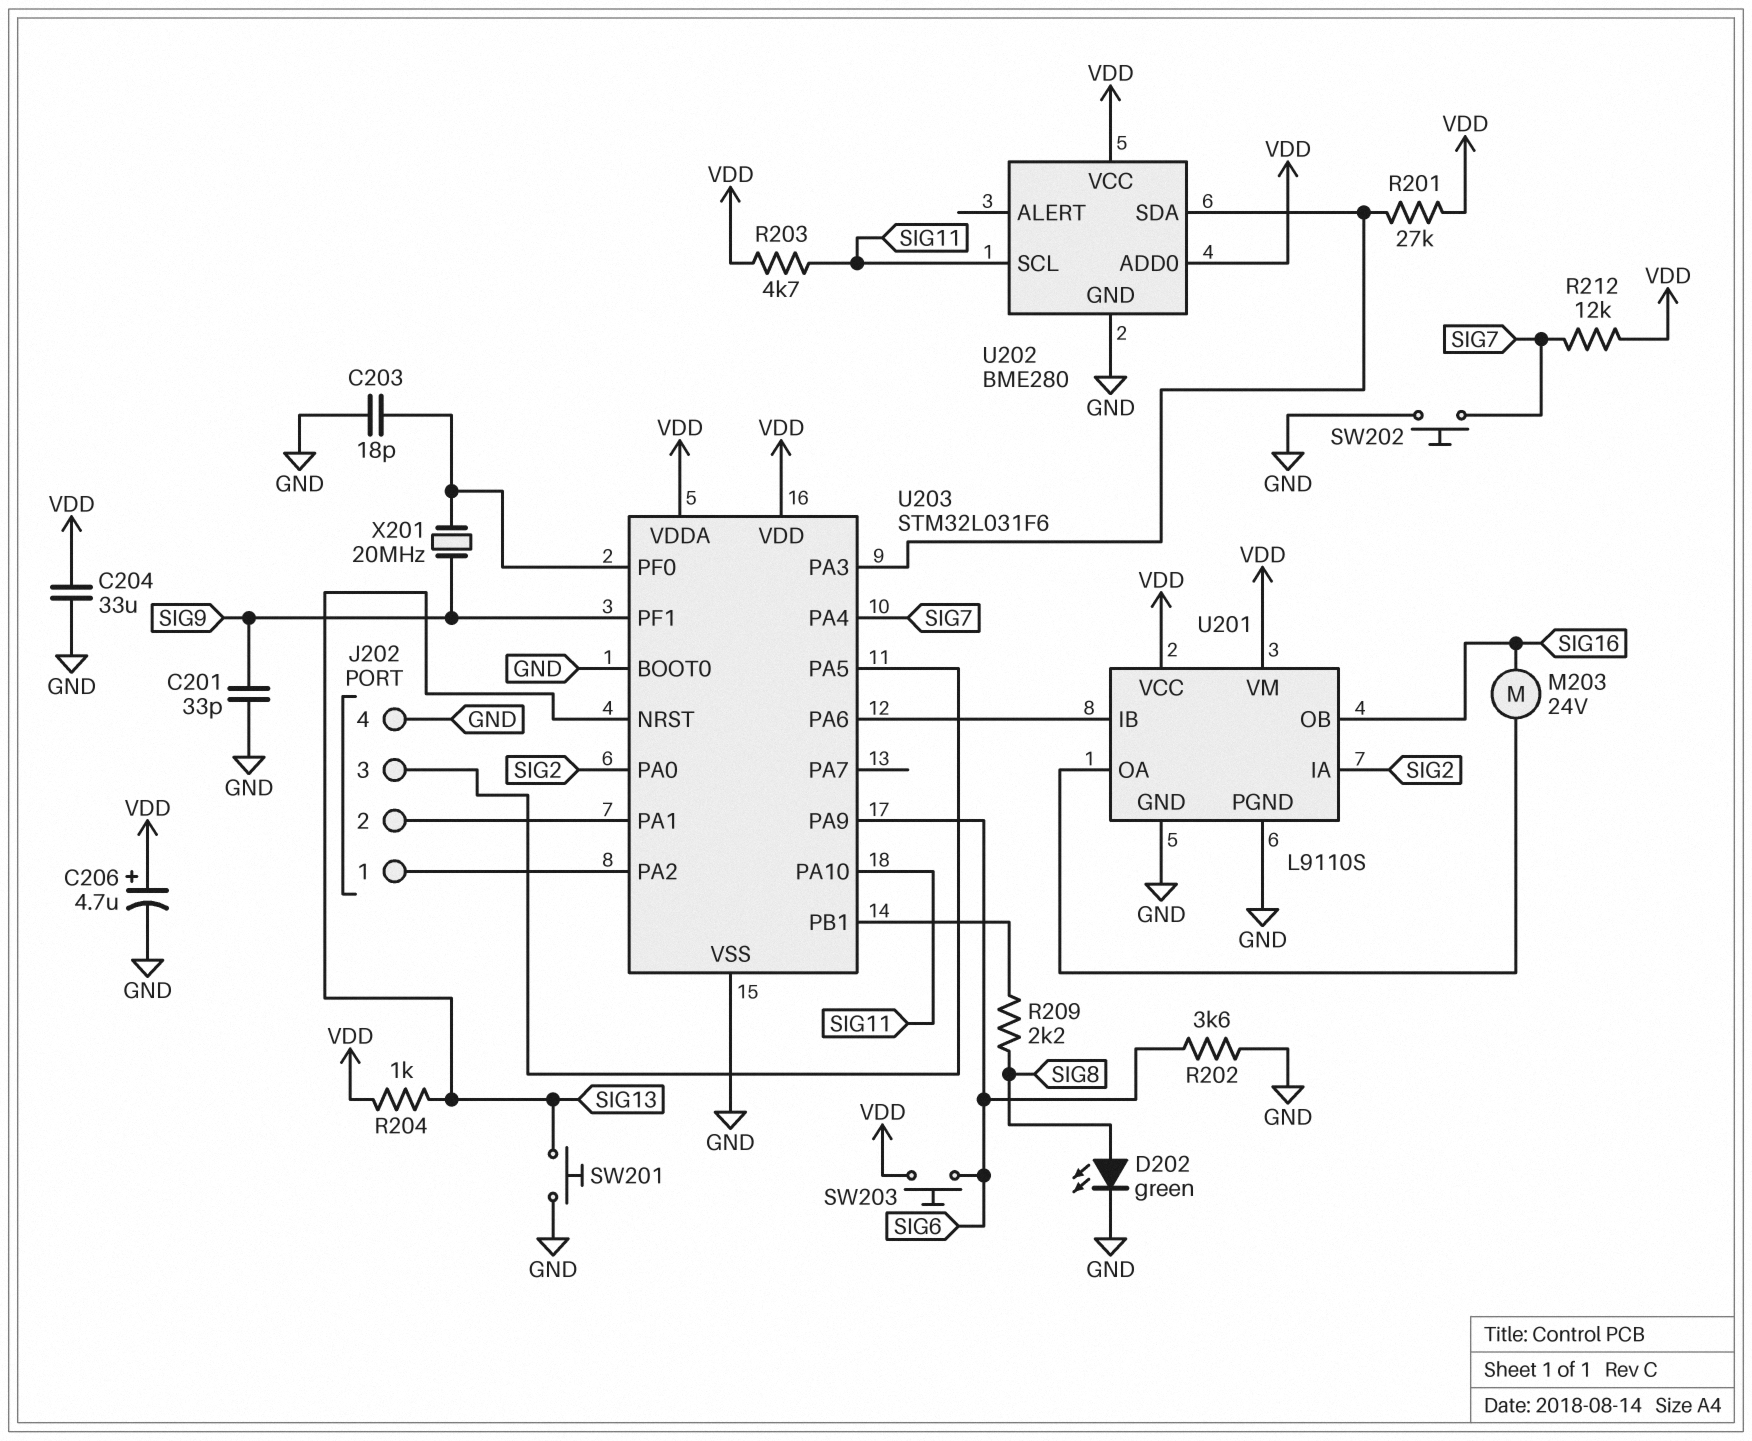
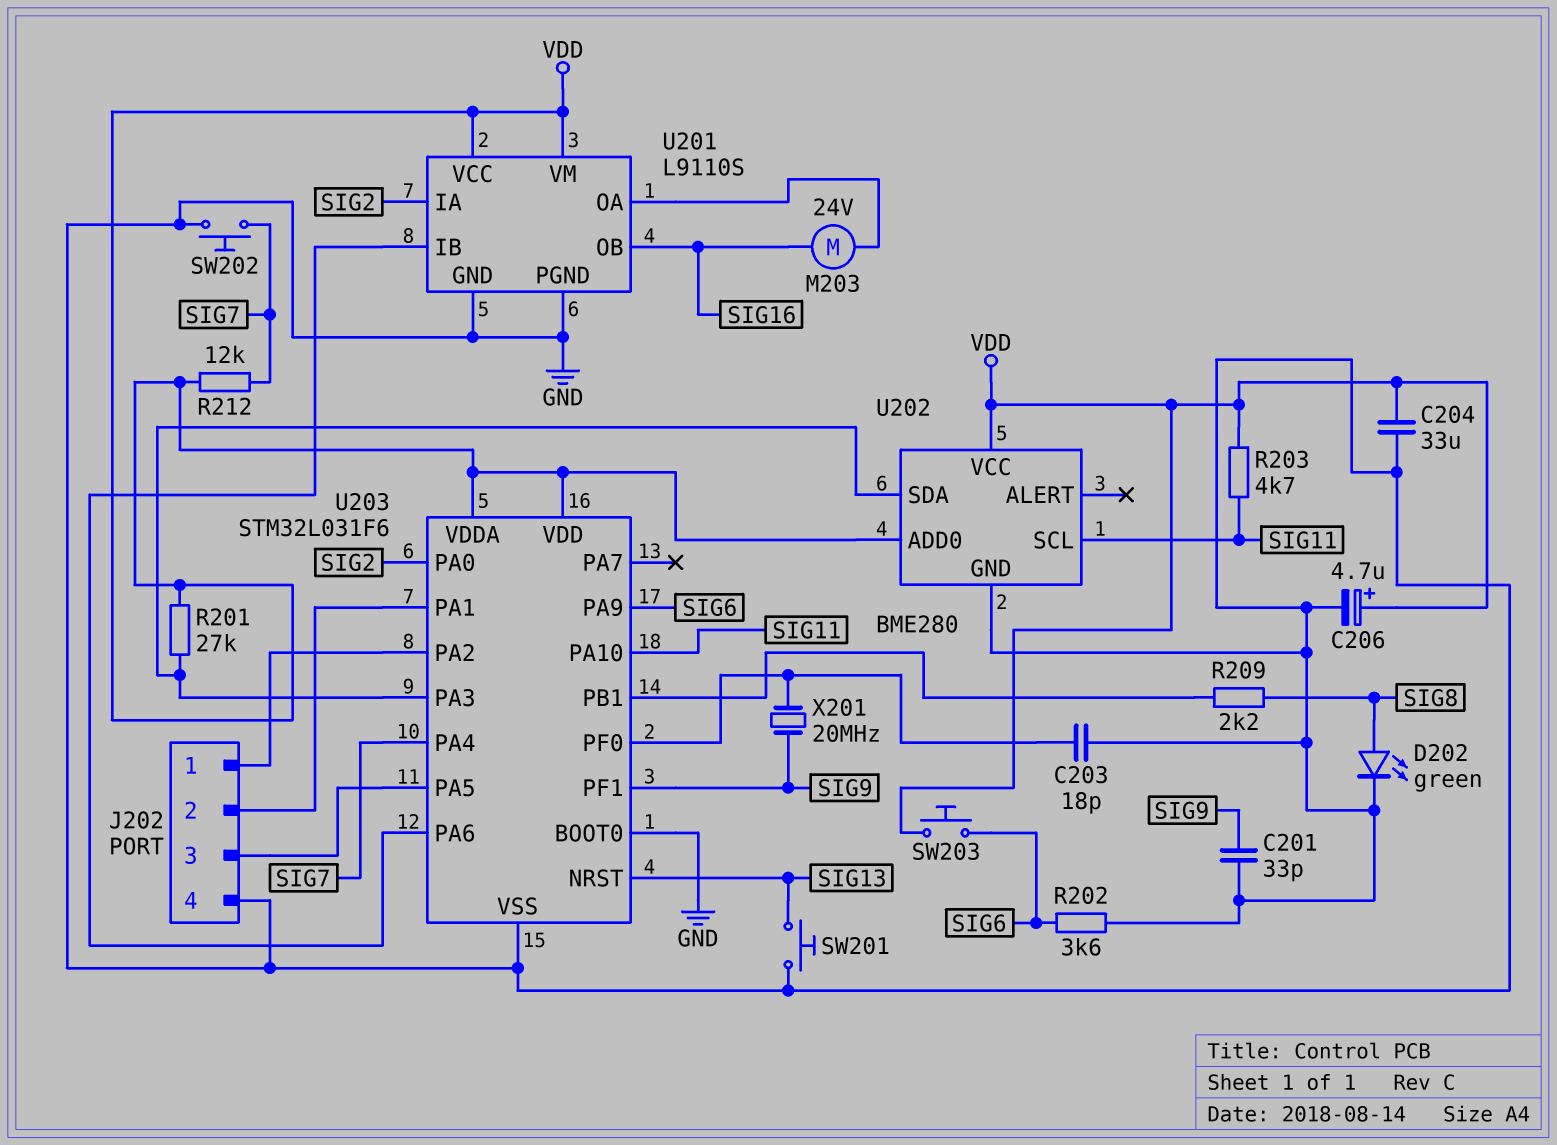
R204: 1k (SIG13, VDD) -> none

